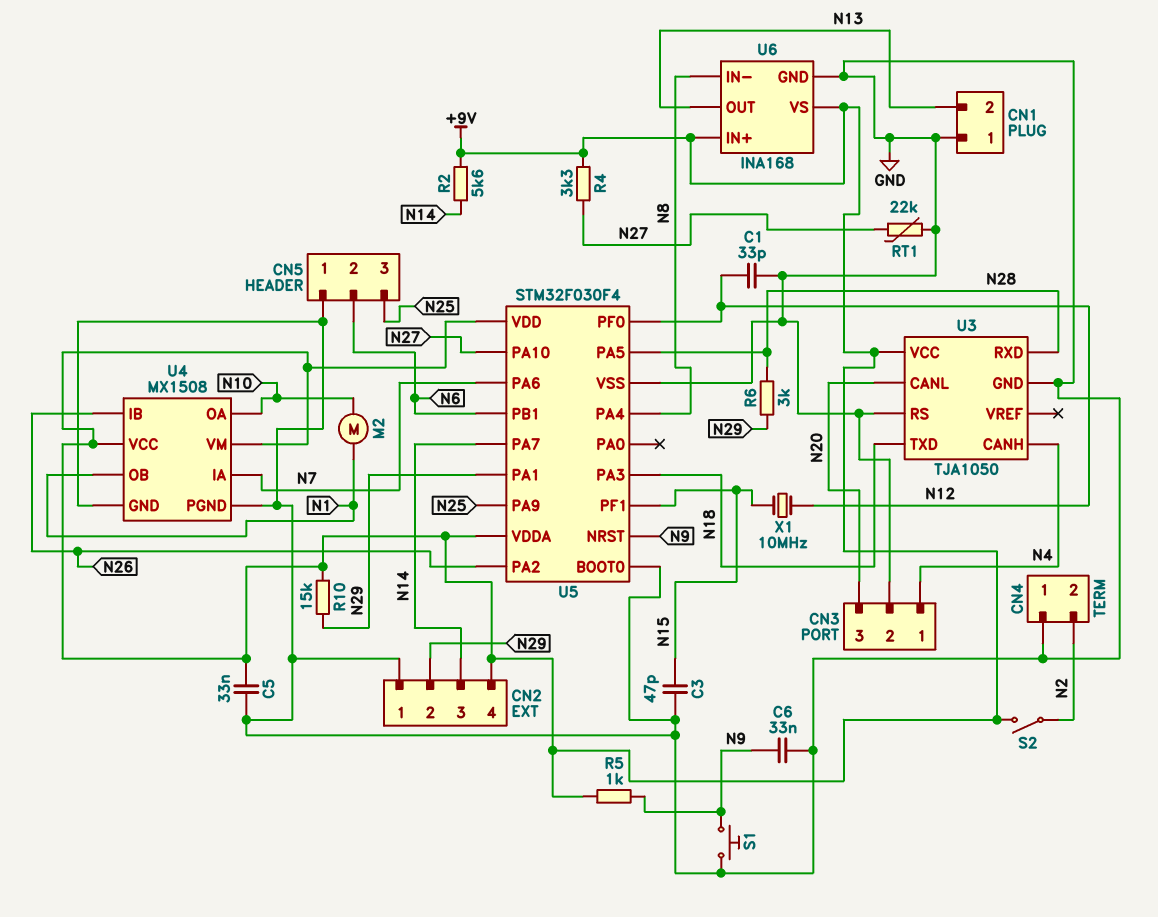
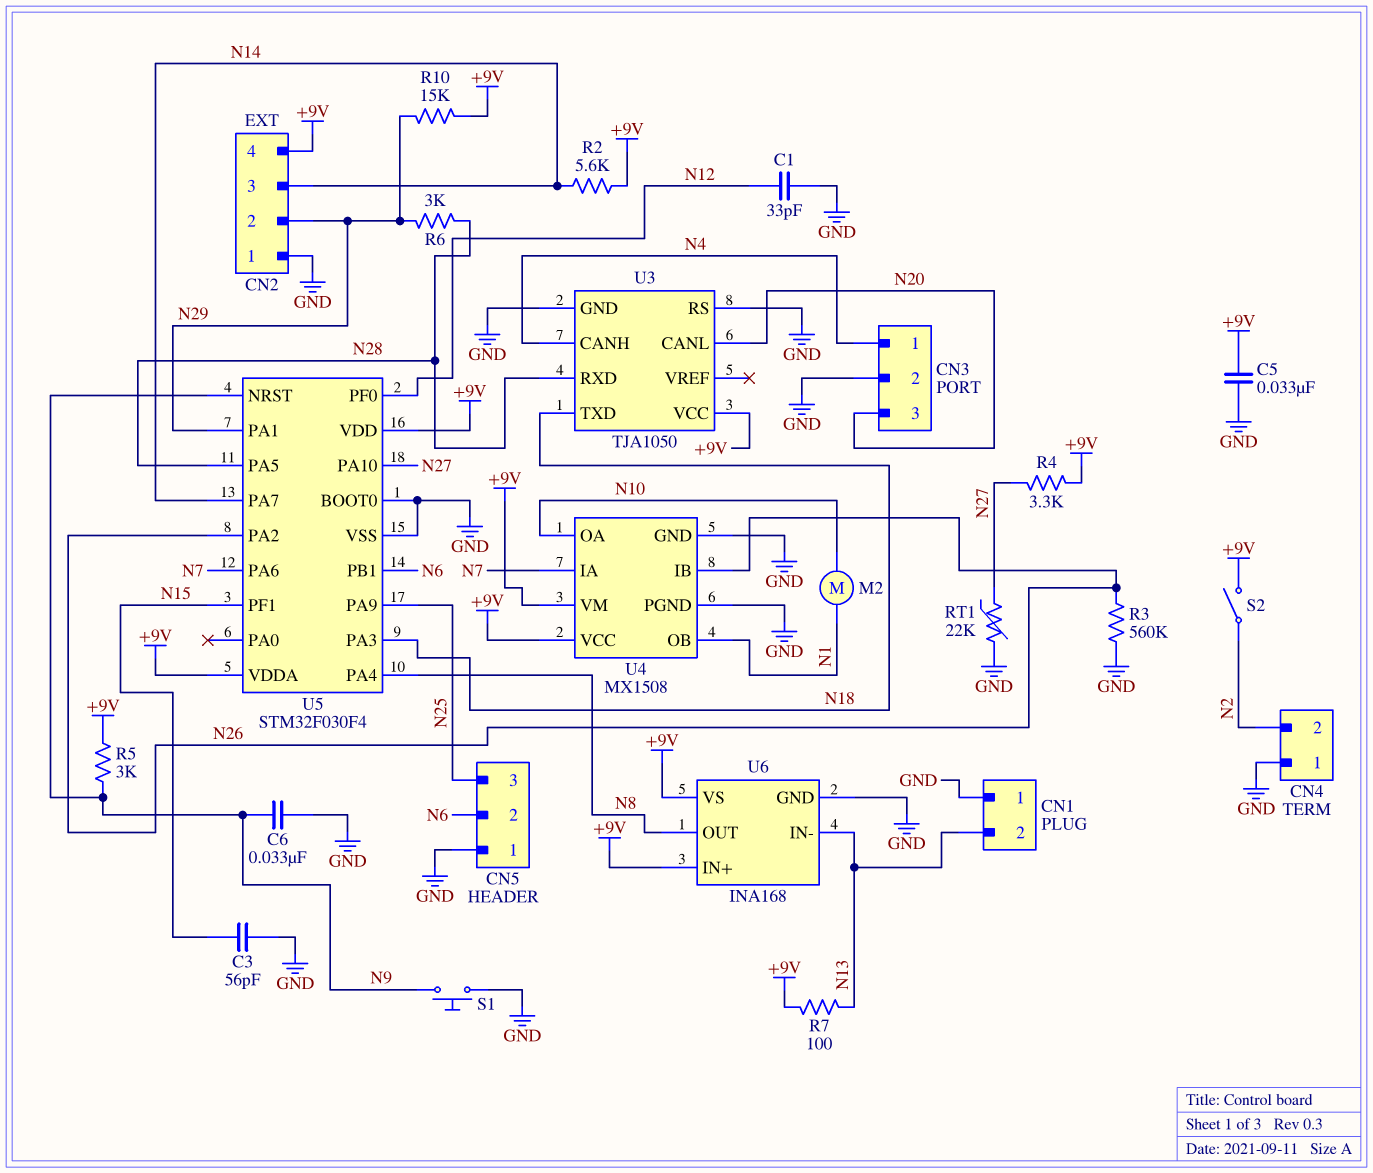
C3: 47pF (GND, N15) -> 56pF (GND, N15)
R3: none -> 560k (GND, N26)
R5: 1k (+9V, N9) -> 3k (+9V, N9)
R7: none -> 100 (+9V, N13)
U6 pin IN-: N8 -> N13
U6 pin OUT: N13 -> N8
X1: 10MHz (N12, N15) -> none

